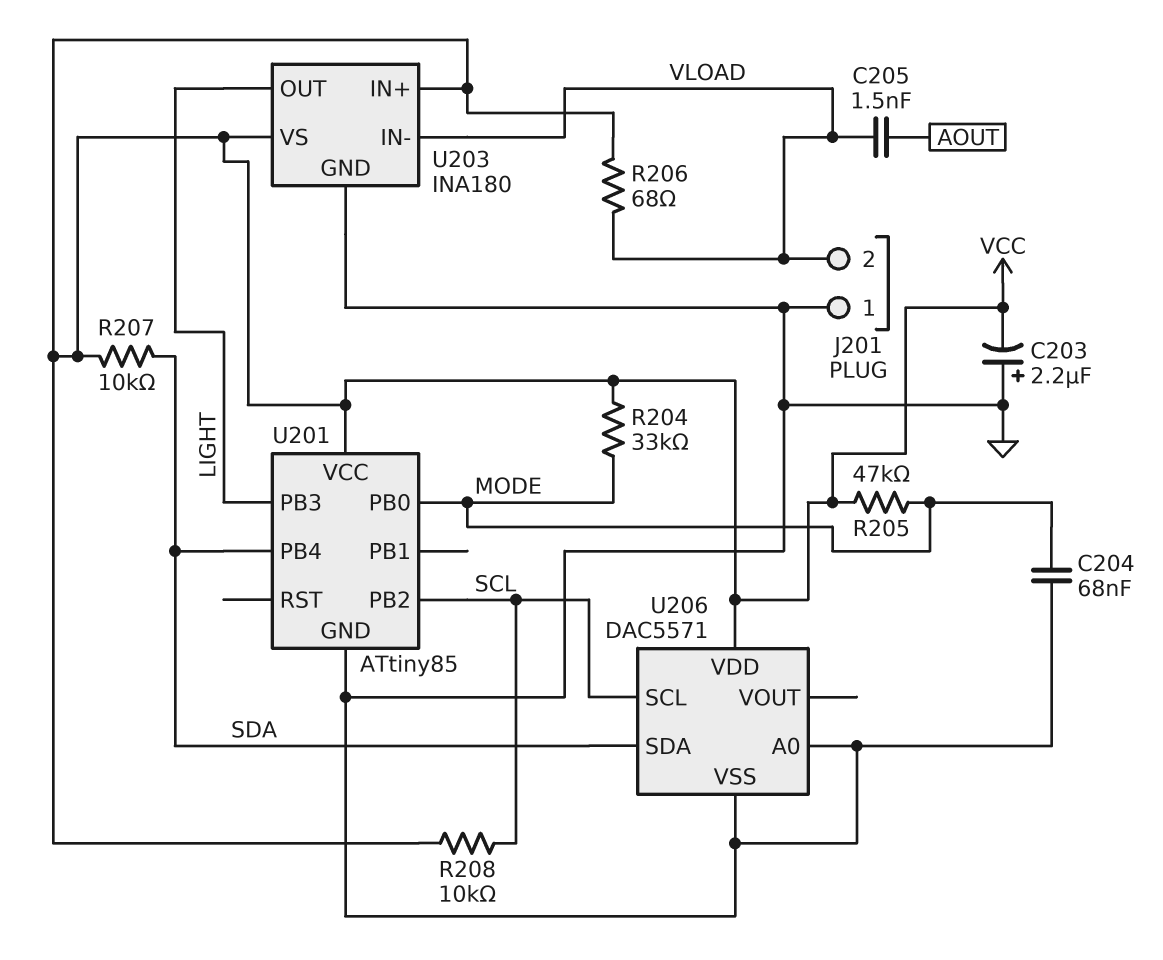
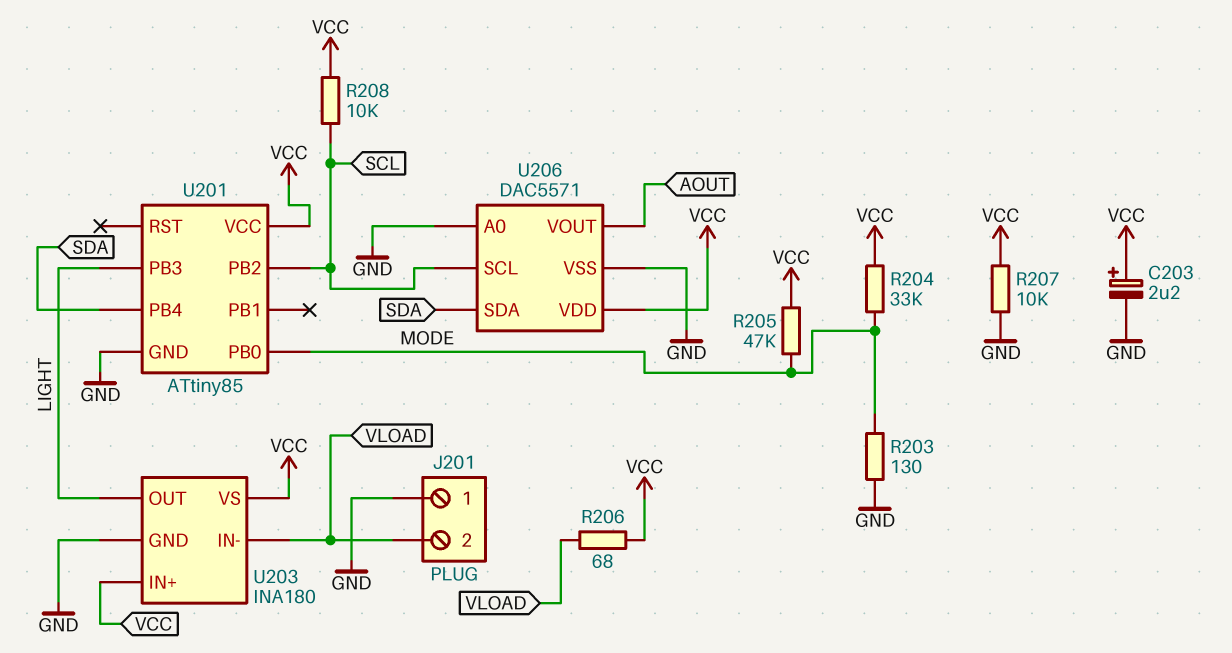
C203: 2.2uF (plus GND, minus VCC) -> 2.2uF (plus VCC, minus GND)
C204: 68nF (GND, MODE) -> none
C205: 1.5nF (AOUT, VLOAD) -> none
R203: none -> 130 (GND, MODE)
R207: 10k (SDA, VCC) -> 10k (GND, VCC)
U206 pin VOUT: none -> AOUT

